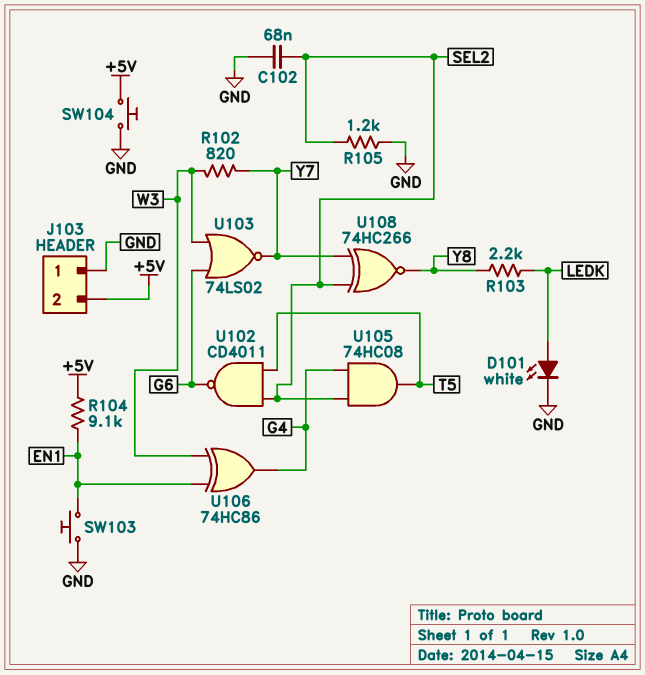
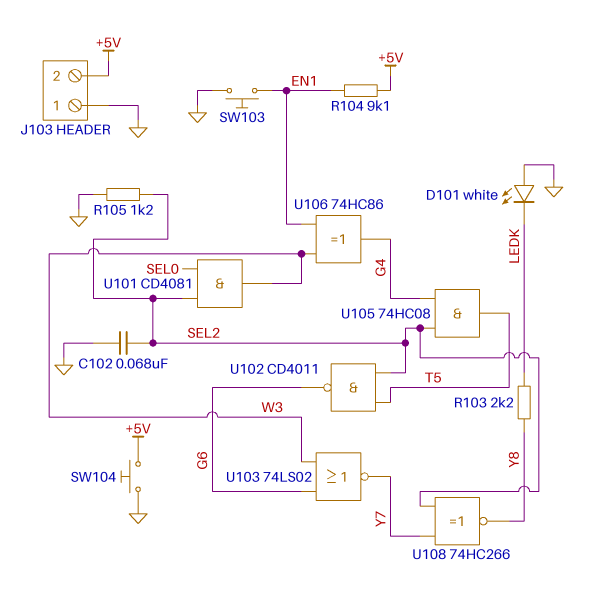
D101: LED white (A LEDK, K GND) -> LED white (A GND, K LEDK)
R102: 820 (W3, Y7) -> none
U101: none -> AND CD4081 (in SEL0, in SEL2, out W3)

